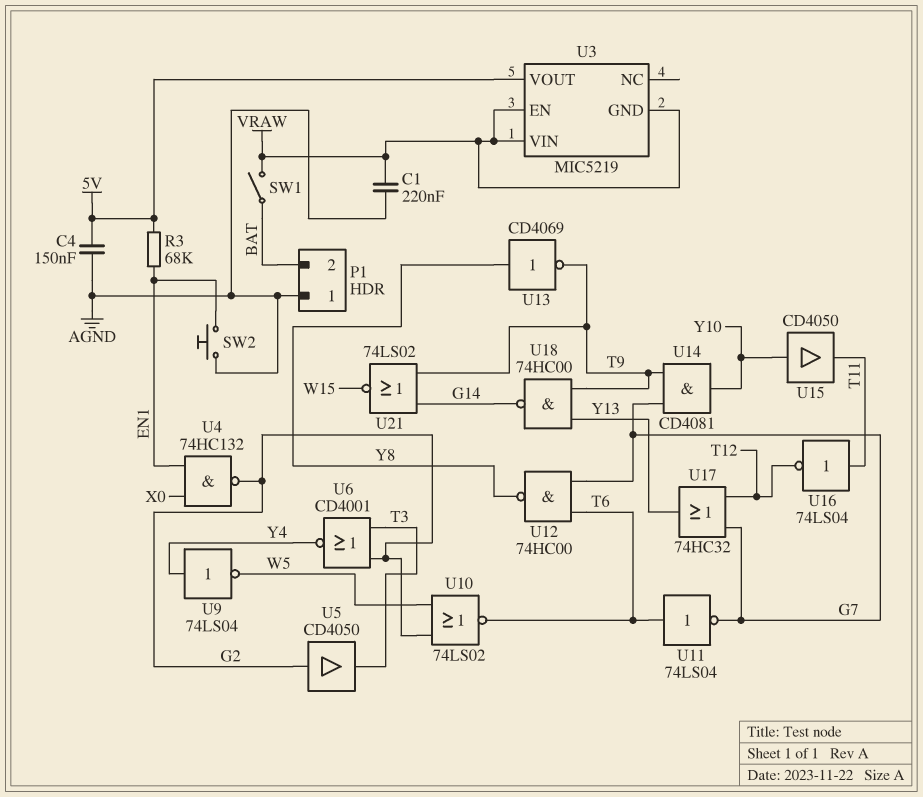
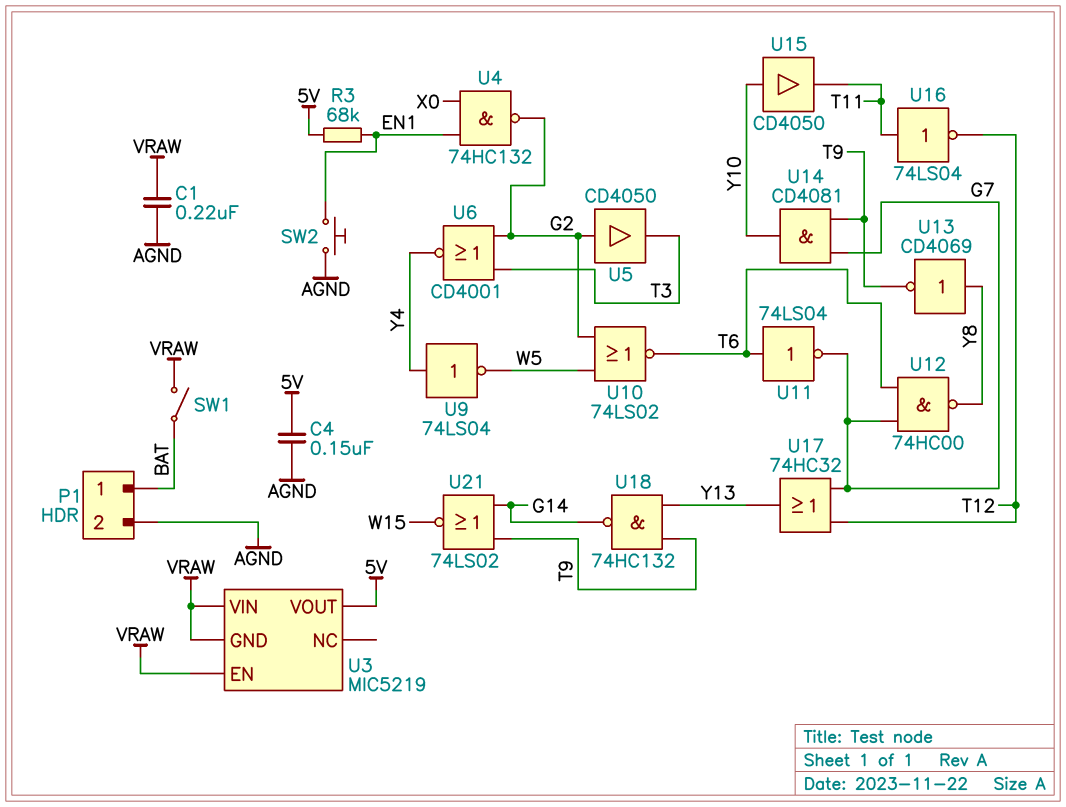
P1 pin 1: AGND -> BAT
P1 pin 2: BAT -> AGND
U18: NAND 74HC00 (in T9, in Y13, out G14) -> NAND 74HC132 (in T9, in Y13, out G14)

